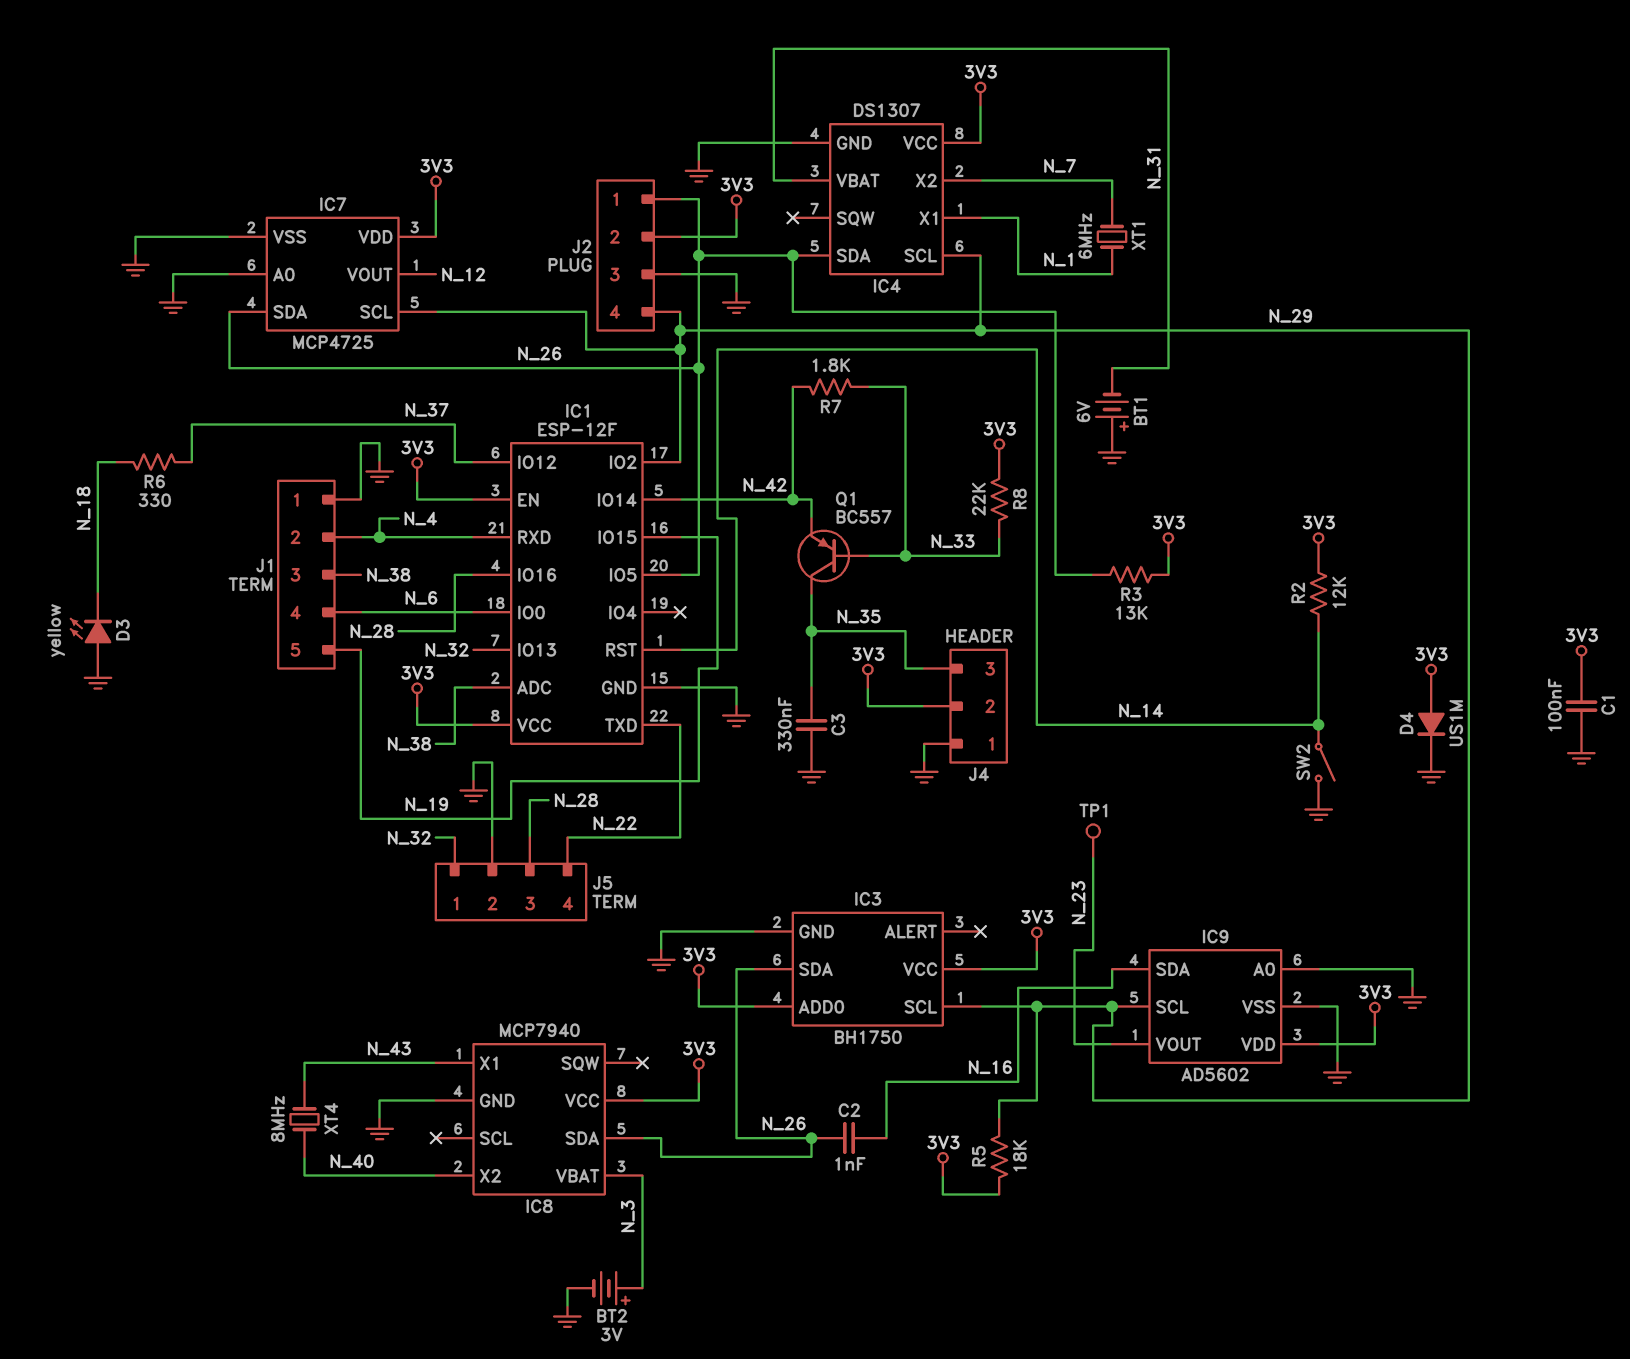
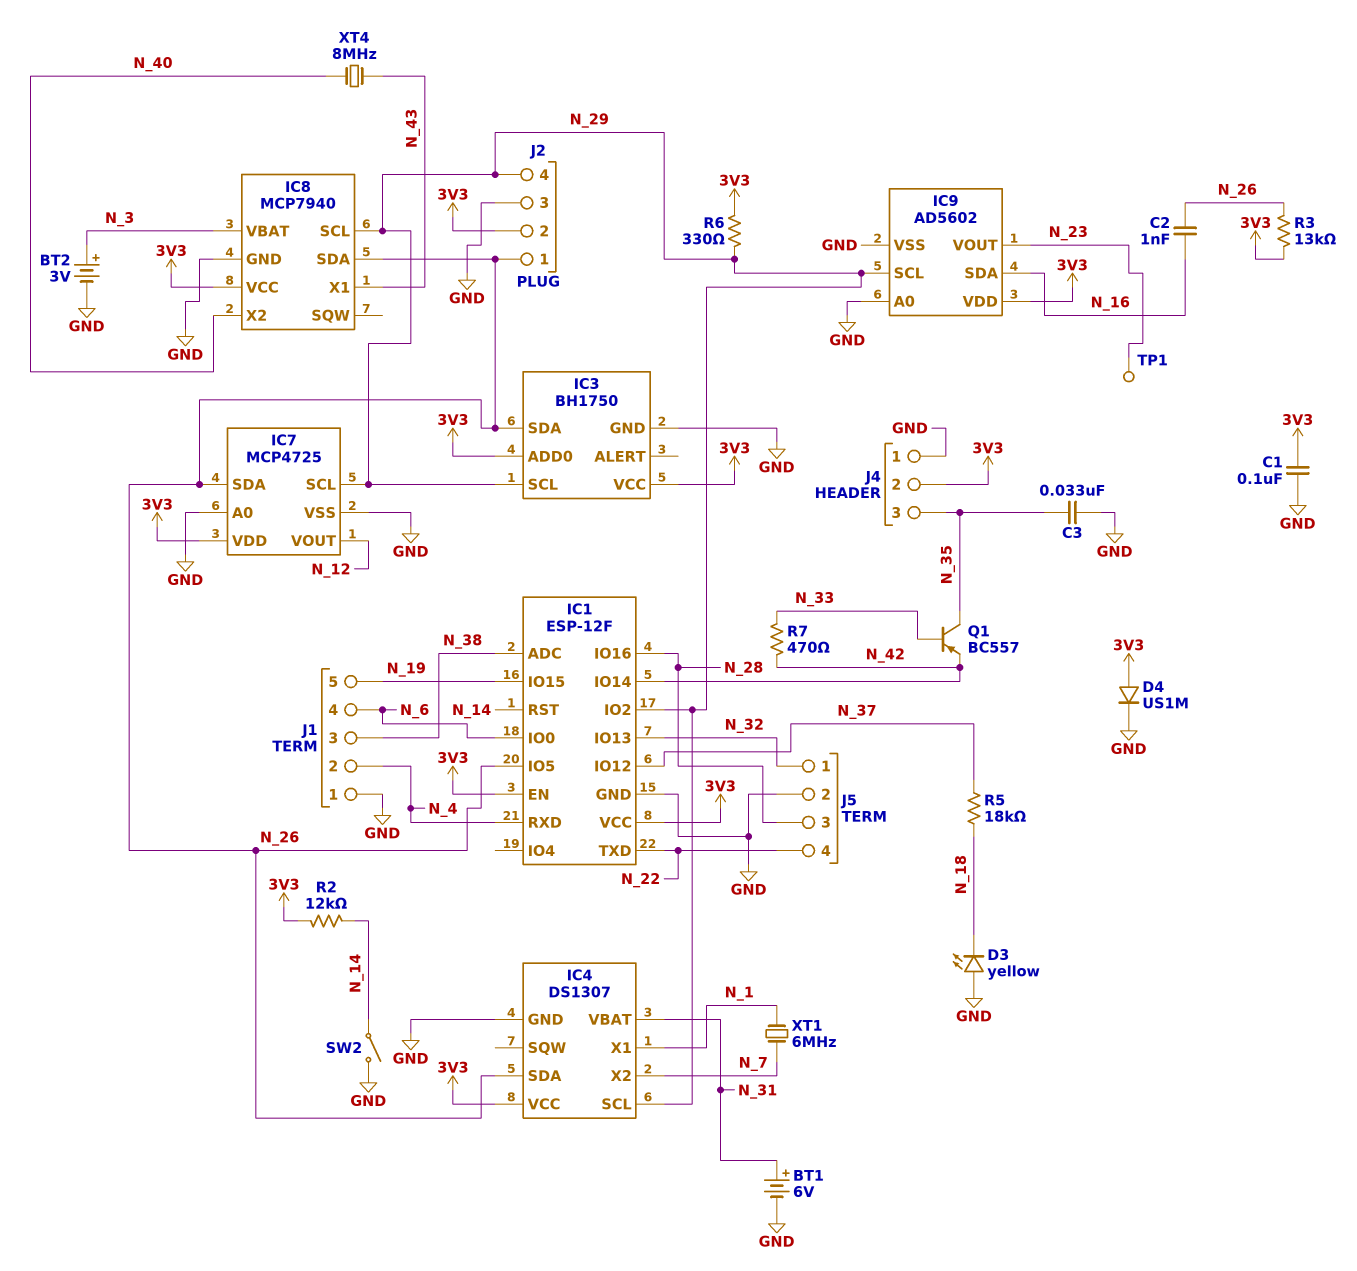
BT1: 6V (plus GND, minus N_31) -> 6V (plus N_31, minus GND)
C3: 330nF (GND, N_35) -> 33nF (GND, N_35)
IC8 pin SCL: none -> N_29
R5: 18k (3V3, N_29) -> 18k (N_18, N_37)
R6: 330 (N_18, N_37) -> 330 (3V3, N_29)
R7: 1.8k (N_33, N_42) -> 470 (N_33, N_42)
R8: 22k (3V3, N_33) -> none

